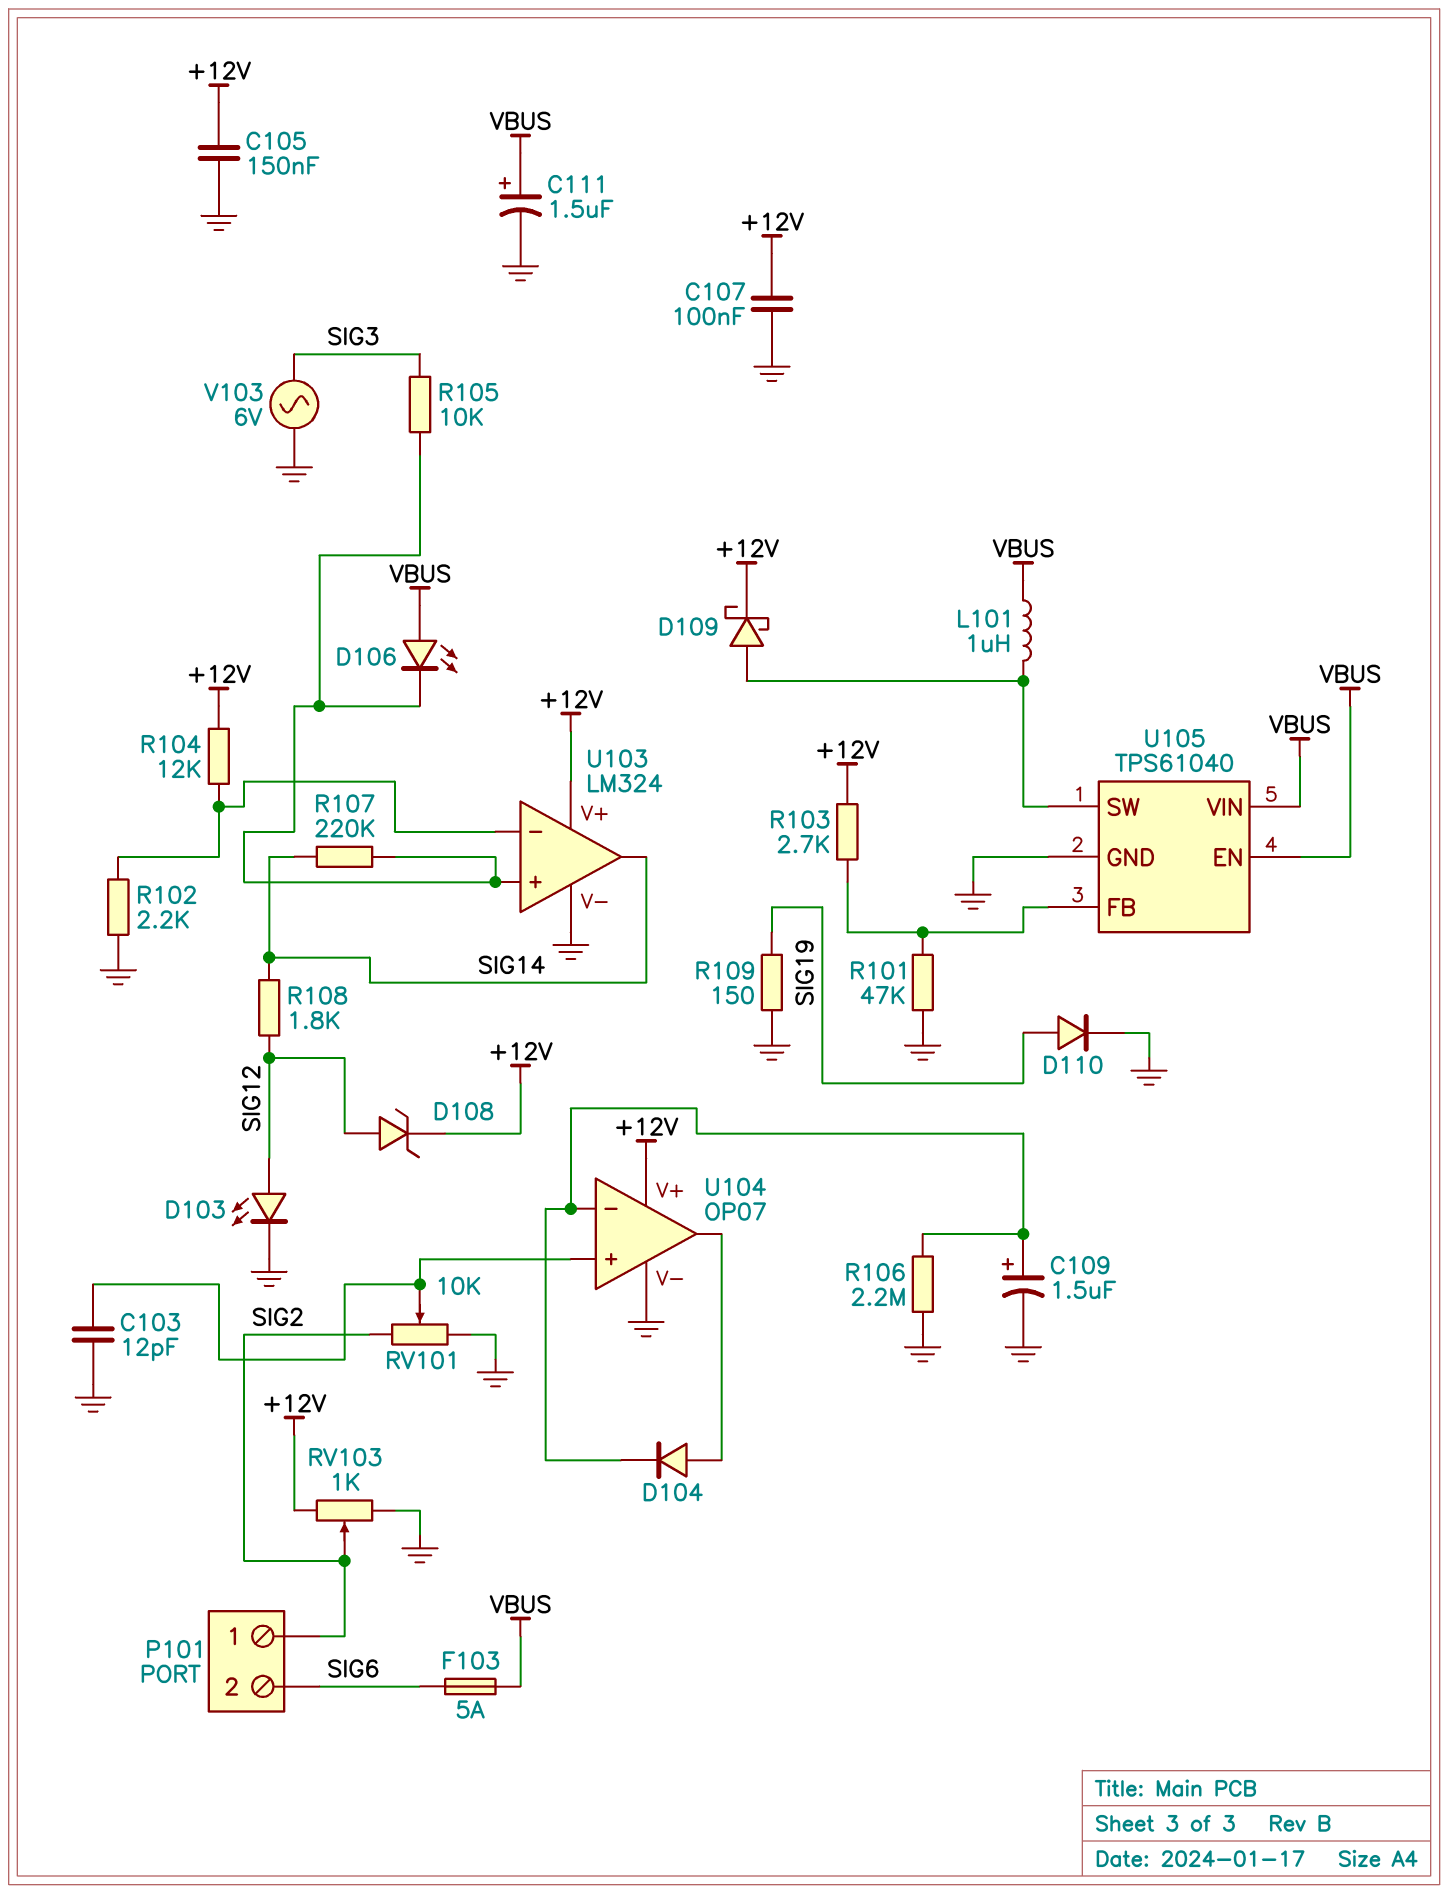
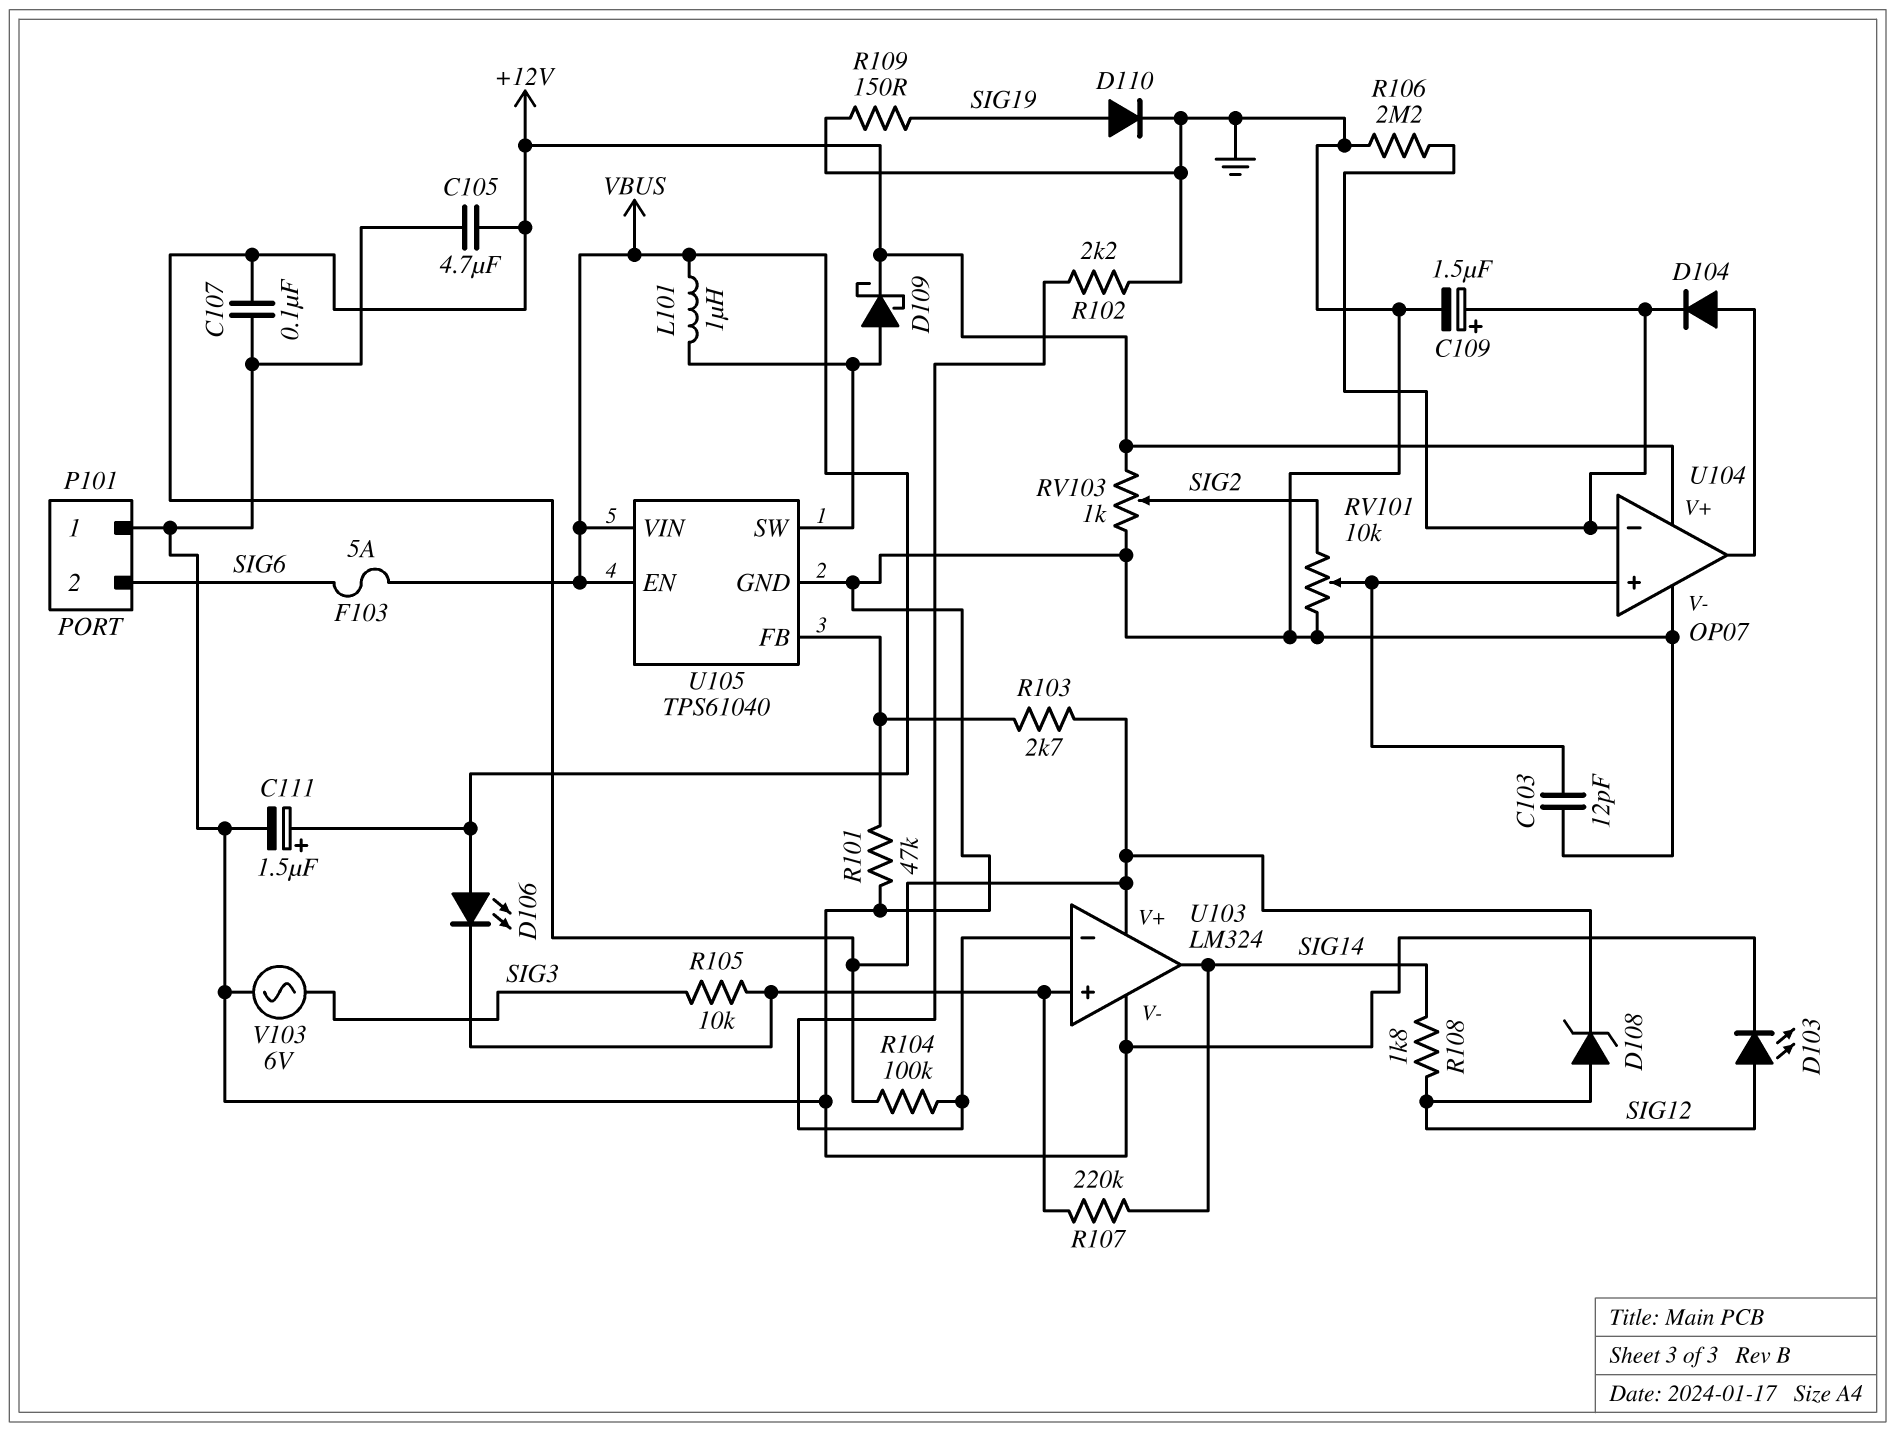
C105: 150nF (+12V, GND) -> 4.7uF (+12V, GND)
P101 pin 1: SIG2 -> GND
R104: 12k (+12V, U103/in-) -> 100k (+12V, U103/in-)

